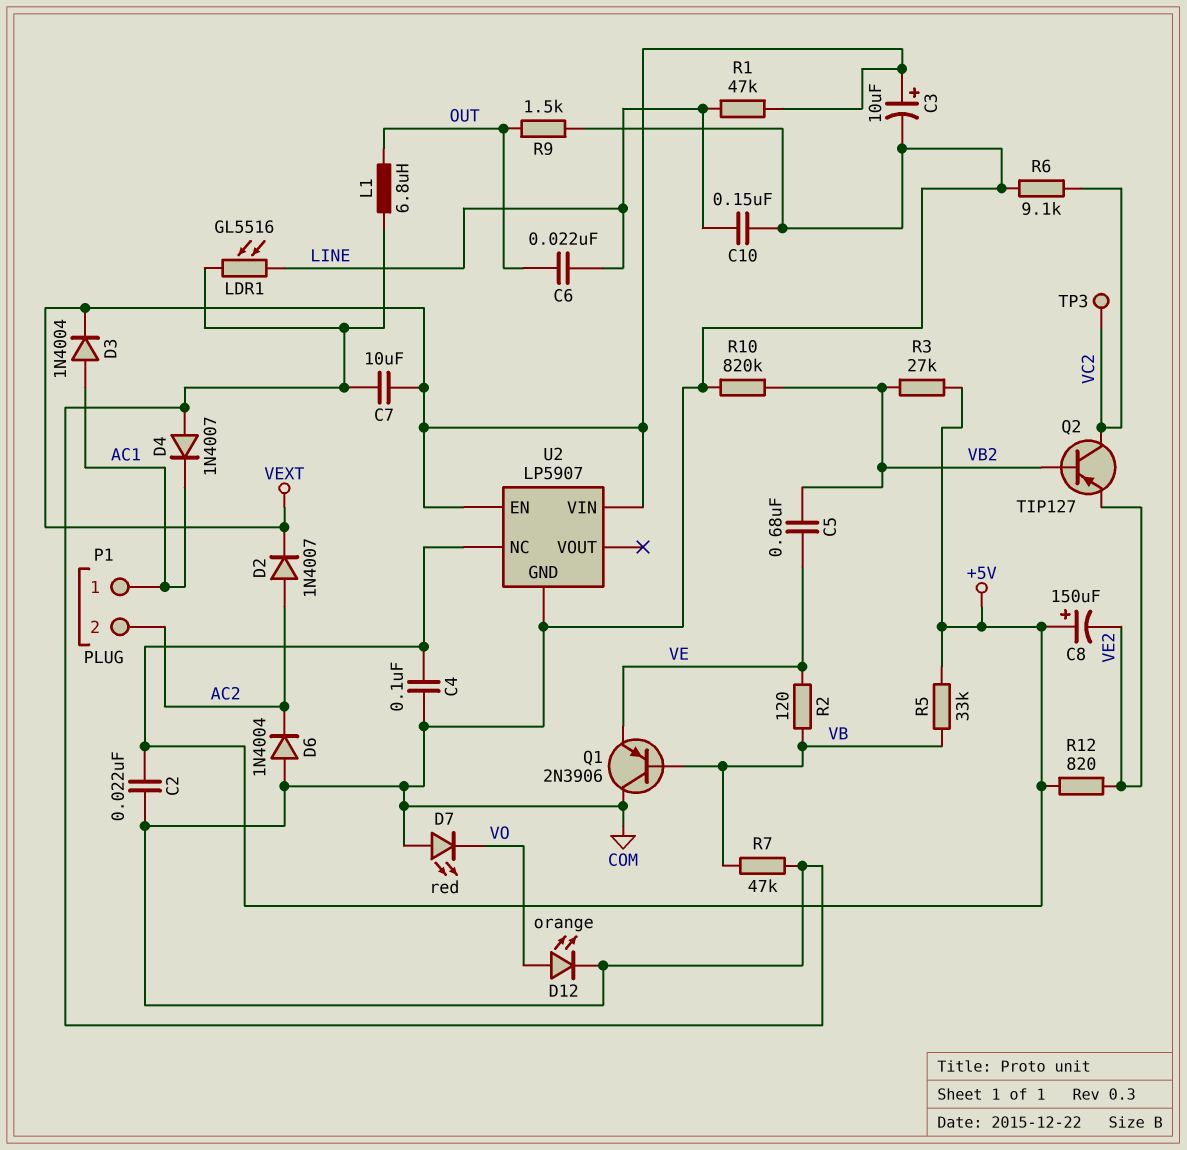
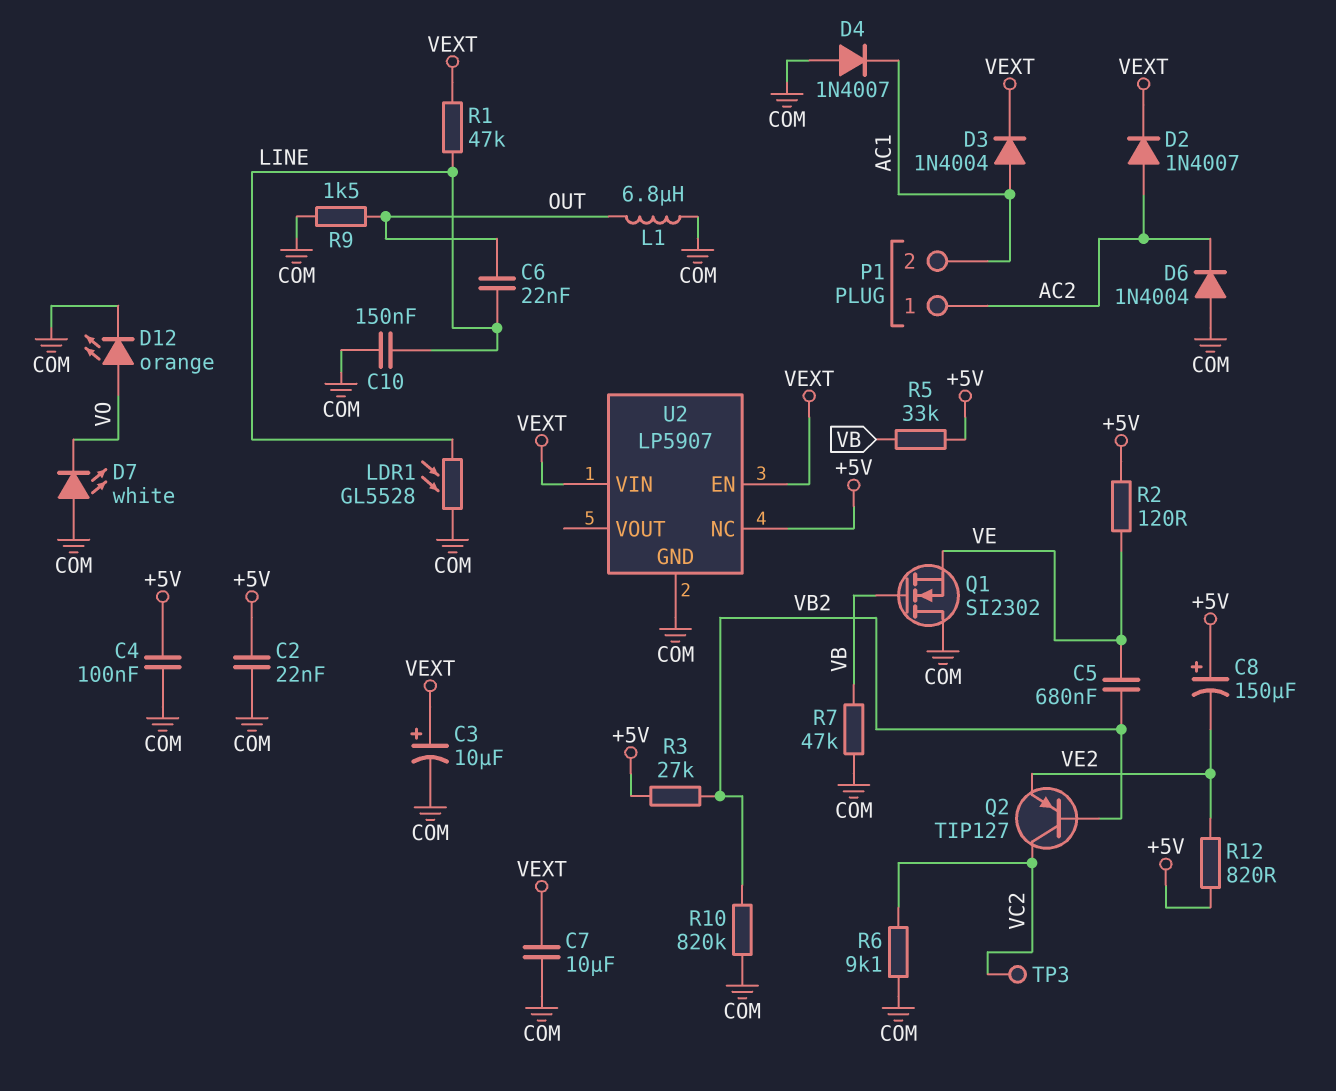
D7: LED red (A COM, K VO) -> LED white (A COM, K VO)
LDR1: GL5516 (COM, LINE) -> GL5528 (COM, LINE)
P1 pin 1: AC1 -> AC2
P1 pin 2: AC2 -> AC1
Q1: PNP 2N3906 (B VB, C COM, E VE) -> NMOS SI2302 (G VB, D COM, S VE)
R2: 120 (VB, VE) -> 120 (+5V, VE)

